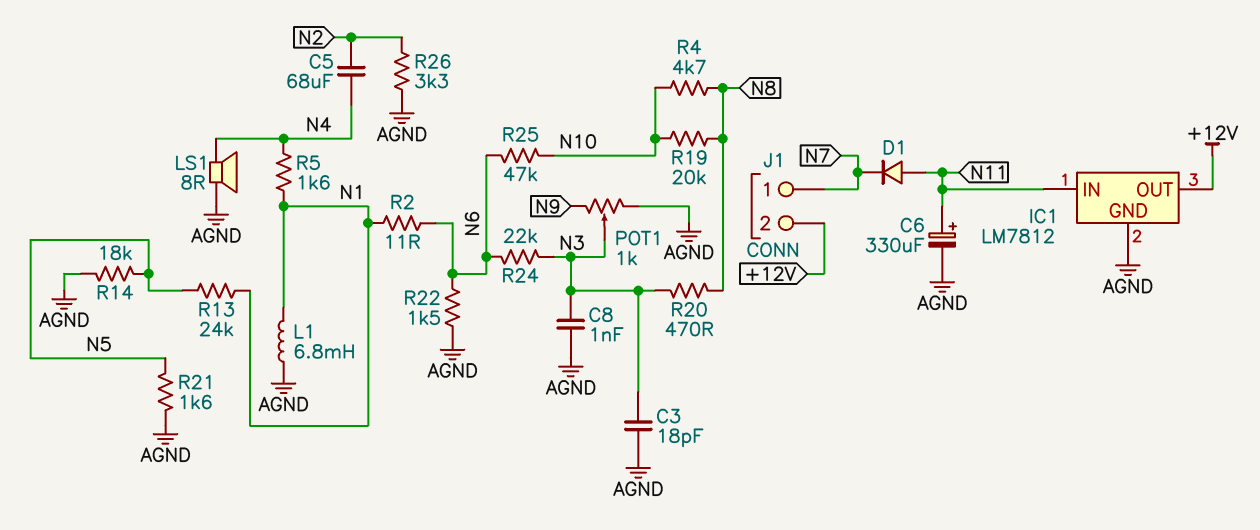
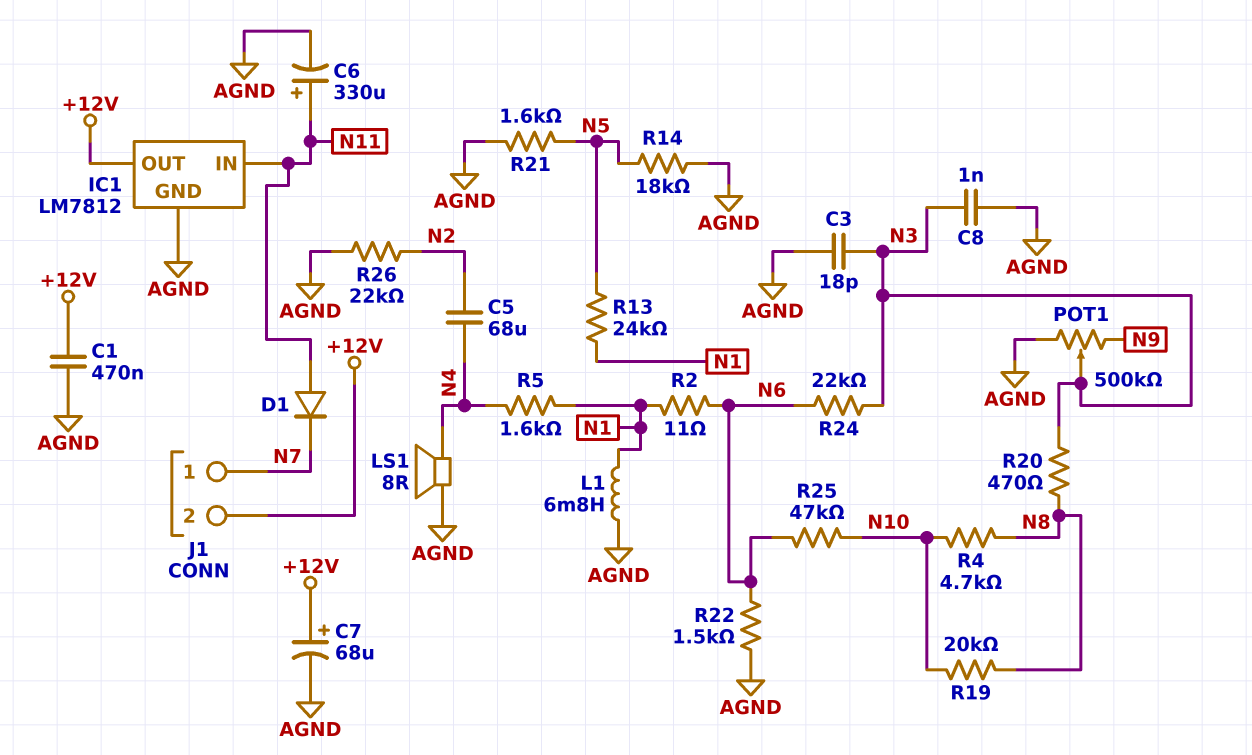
C1: none -> 470nF (+12V, AGND)
C7: none -> 68uF (plus +12V, minus AGND)
POT1: 1k (AGND, N9, wiper N3) -> 500k (AGND, N9, wiper N3)
R26: 3.3k (AGND, N2) -> 22k (AGND, N2)

